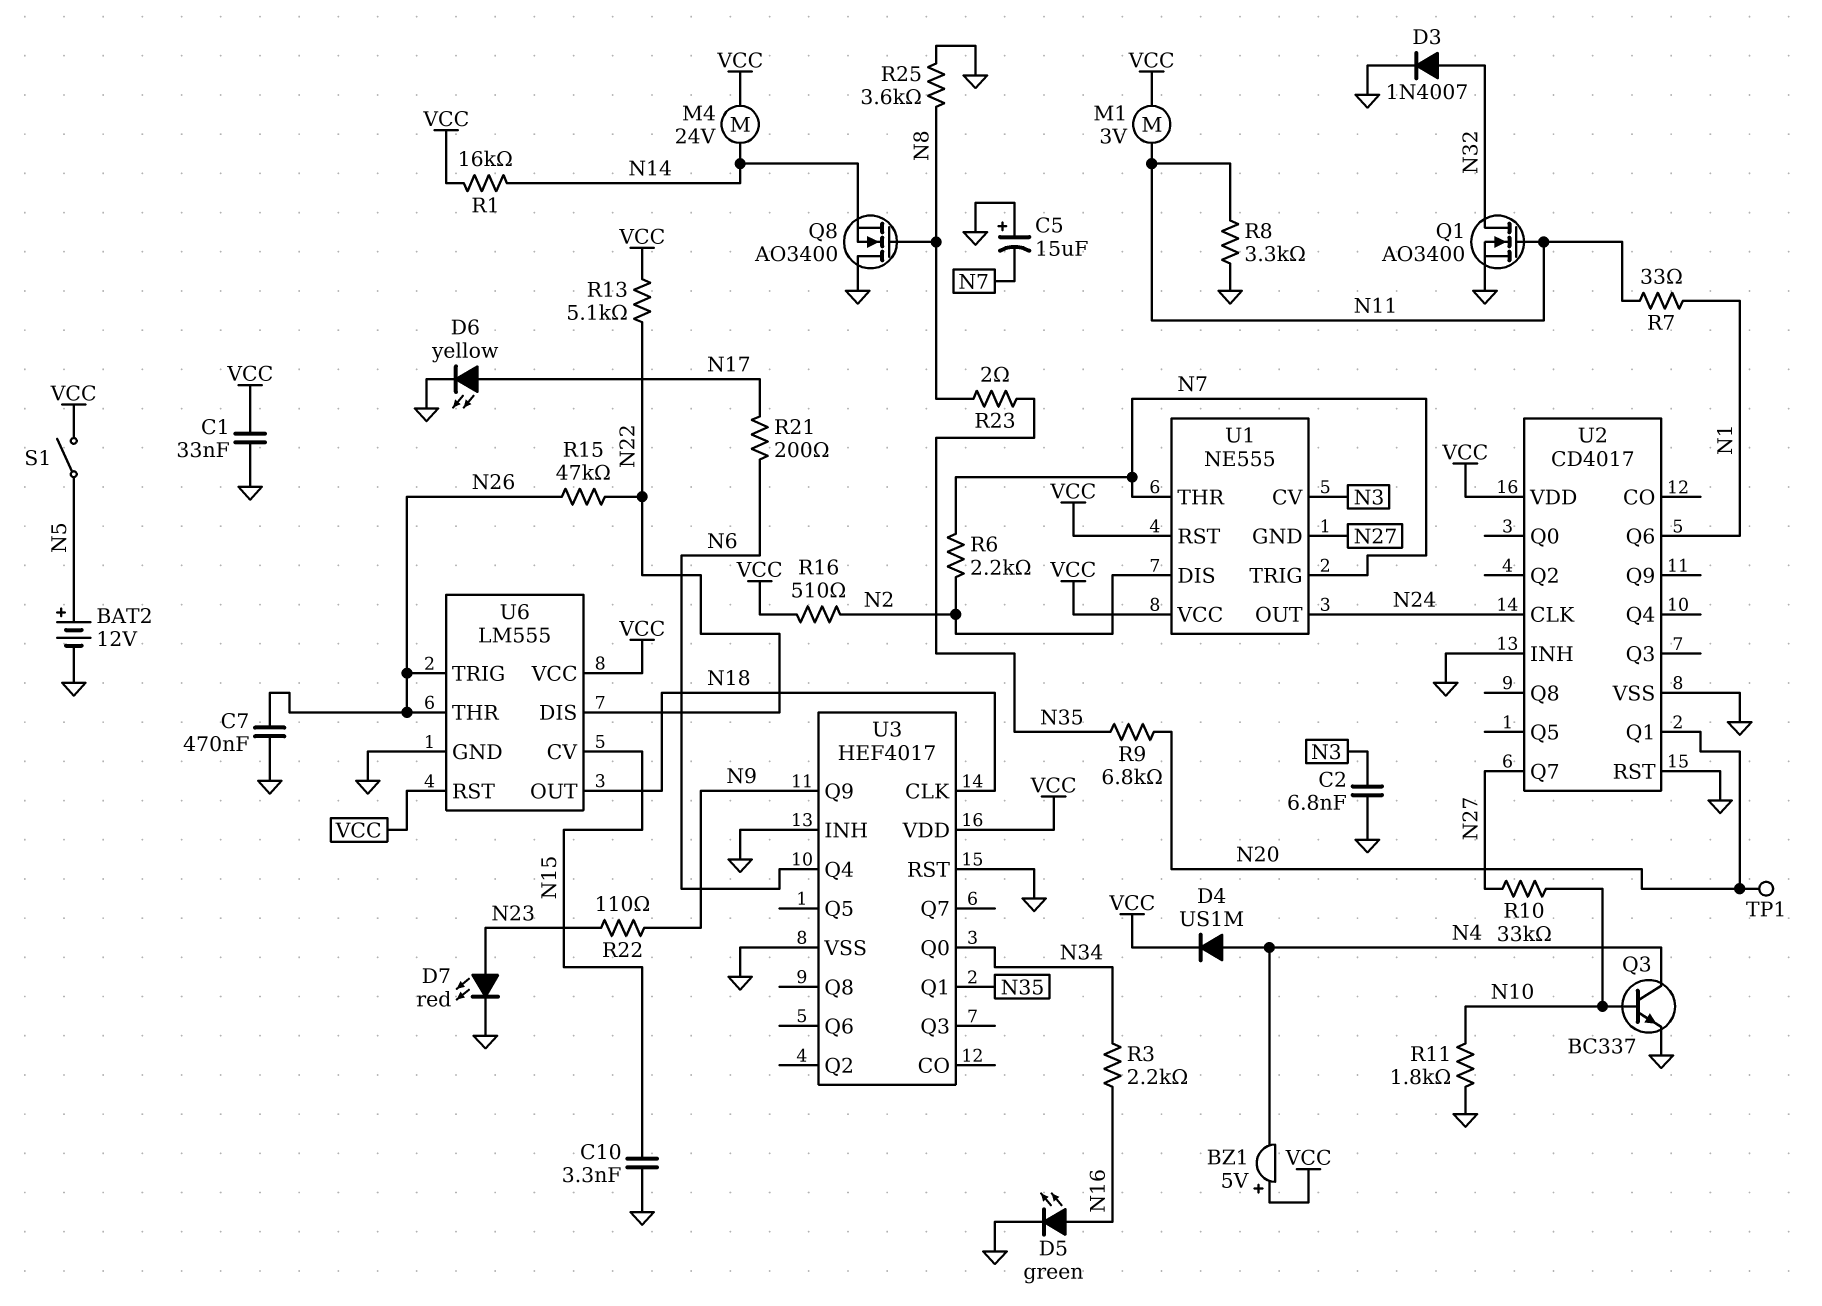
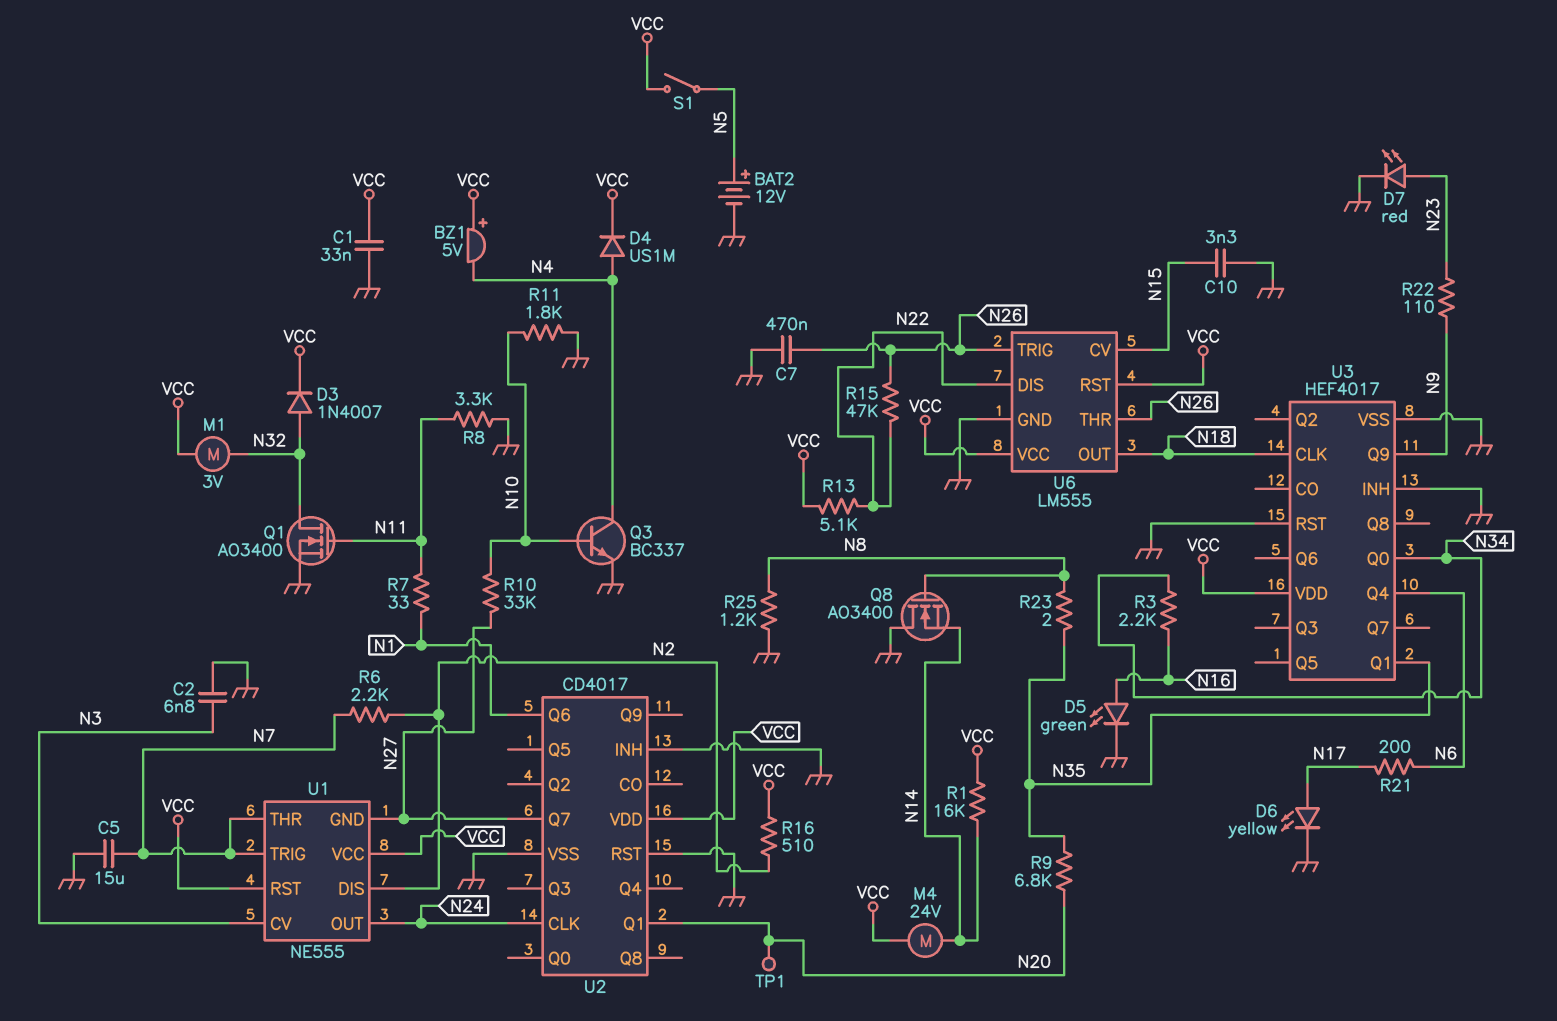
C5: 15uF (plus GND, minus N7) -> 15uF (GND, N7)
D3: diode 1N4007 (A N32, K GND) -> diode 1N4007 (A N32, K VCC)
M1: motor 3V (N11, VCC) -> motor 3V (N32, VCC)
R25: 3.6k (GND, N8) -> 1.2k (GND, N8)

